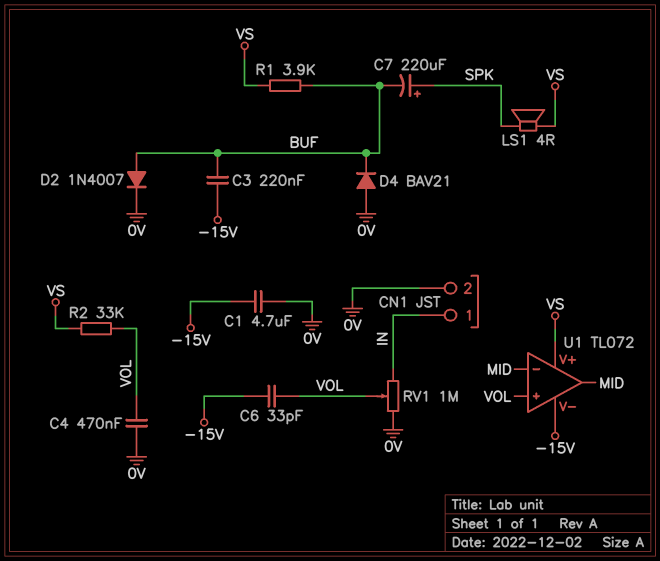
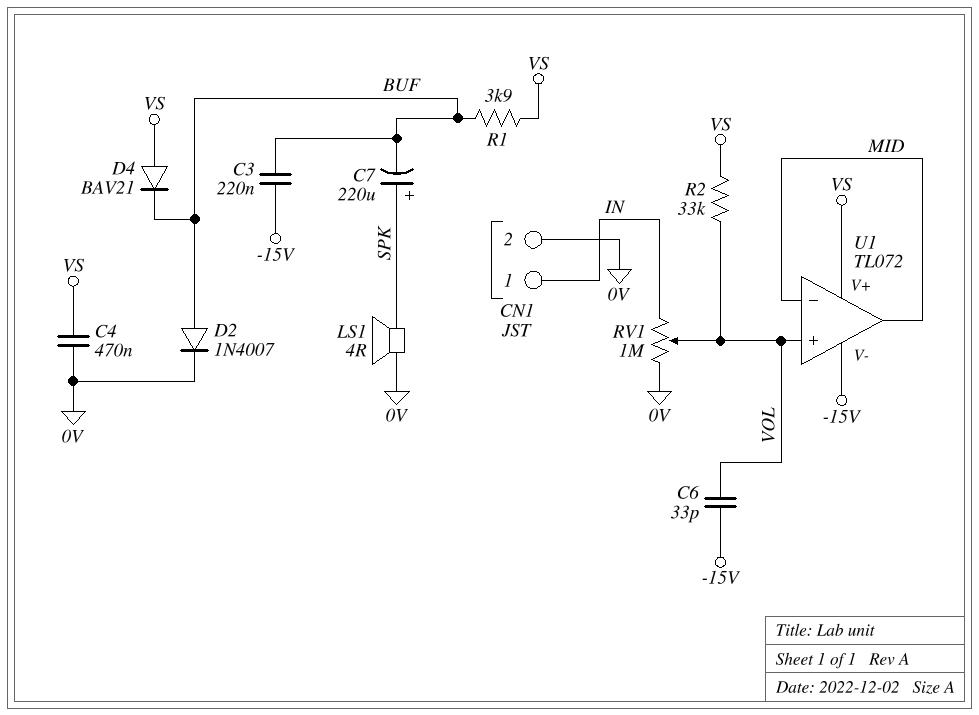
C1: 4.7uF (-15V, 0V) -> none
C4: 470nF (0V, VOL) -> 470nF (0V, VS)
D4: diode BAV21 (A 0V, K BUF) -> diode BAV21 (A VS, K BUF)
LS1: speaker 4R (SPK, VS) -> speaker 4R (0V, SPK)

